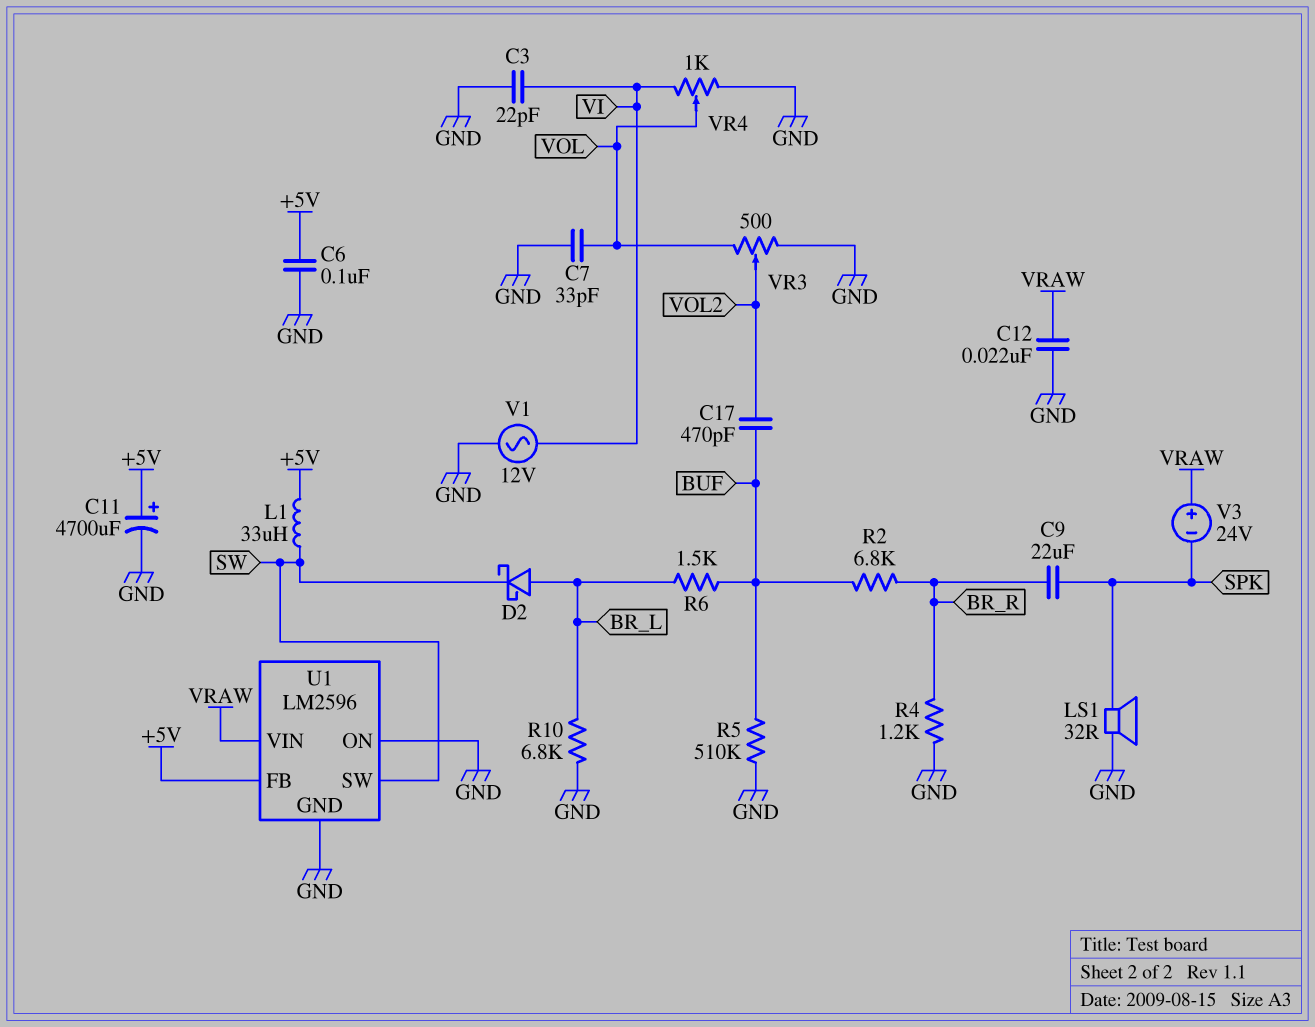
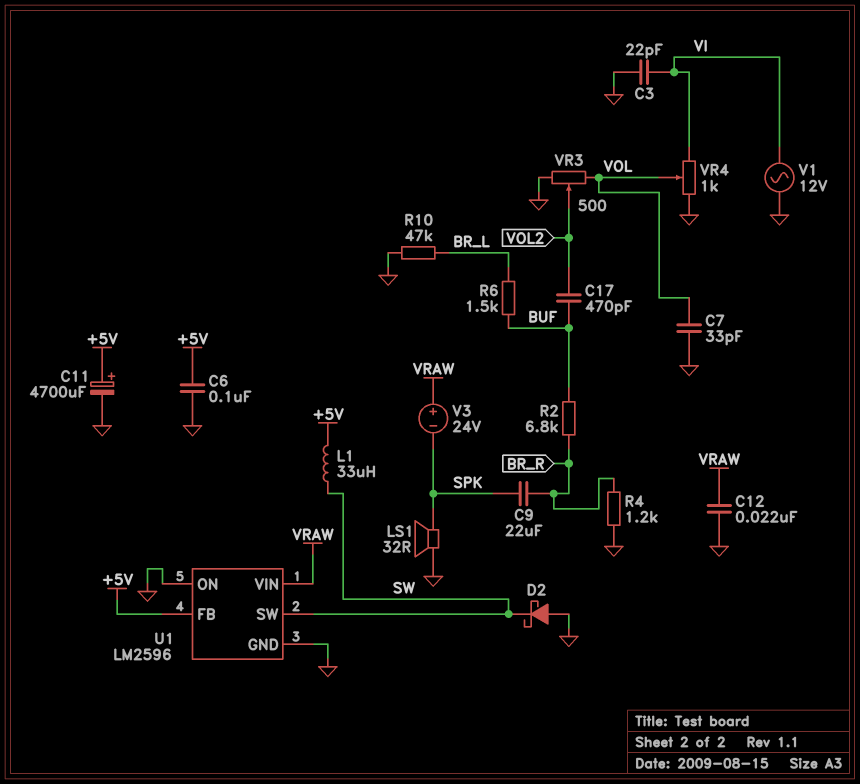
D2: schottky (A BR_L, K SW) -> schottky (A GND, K SW)
R5: 510k (BUF, GND) -> none
R10: 6.8k (BR_L, GND) -> 47k (BR_L, GND)

